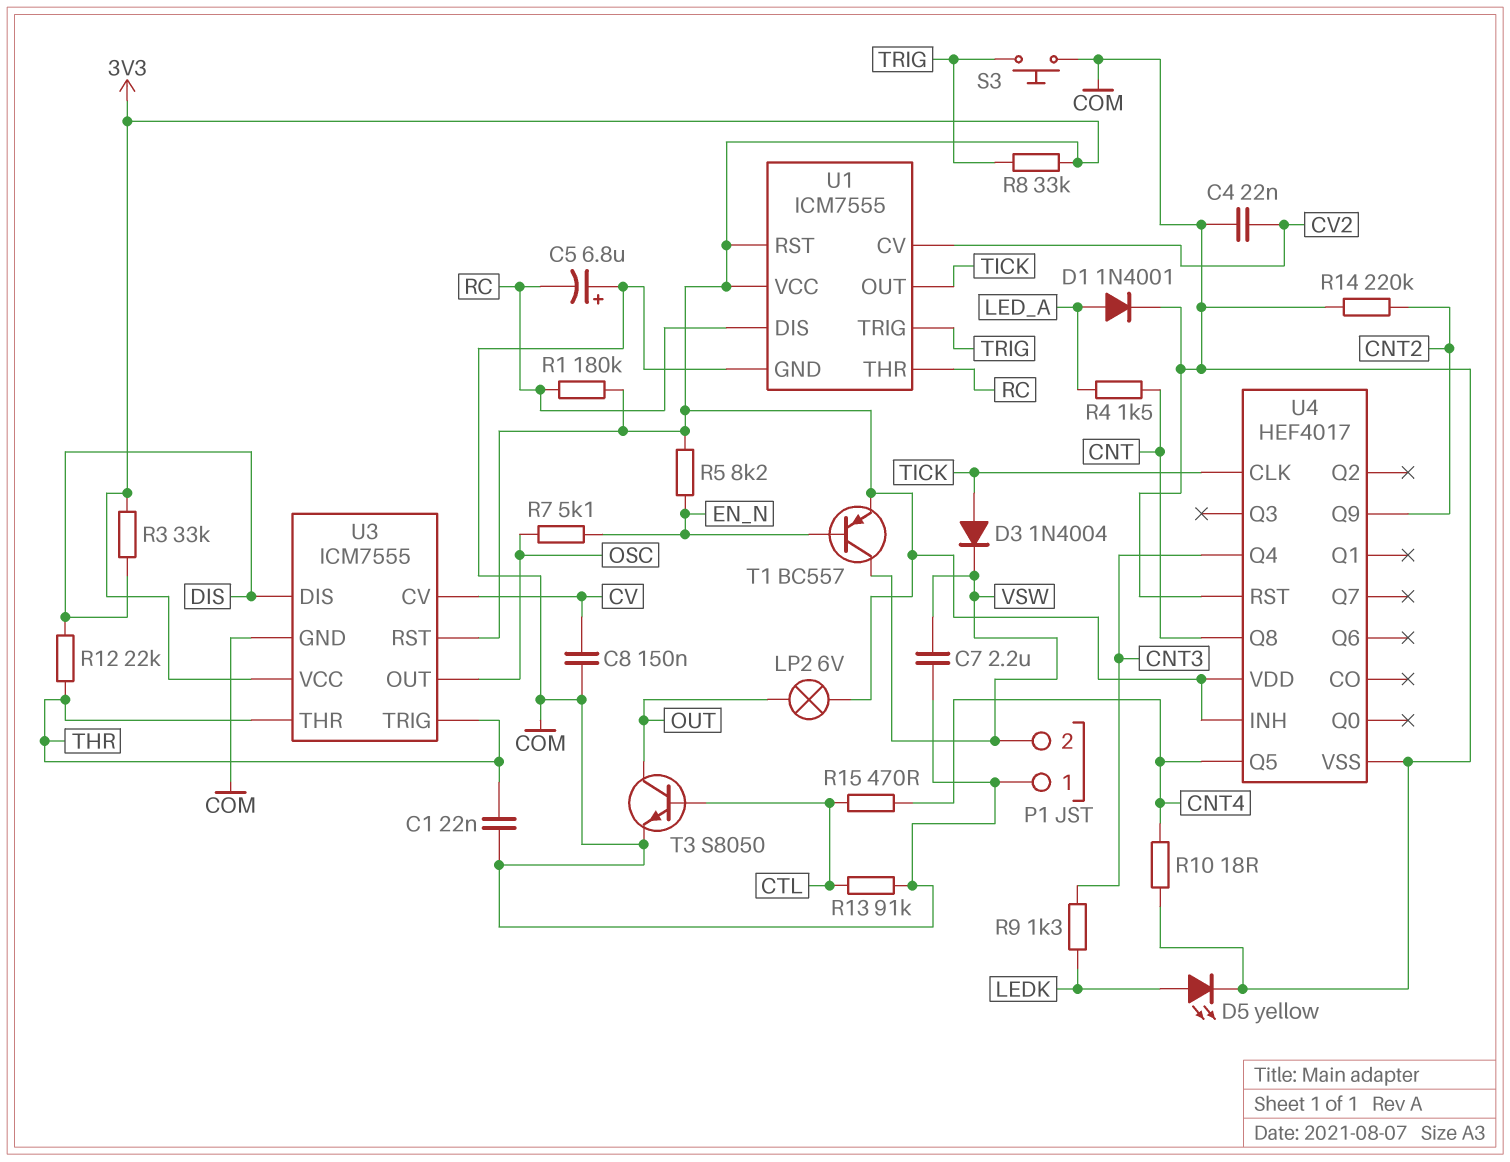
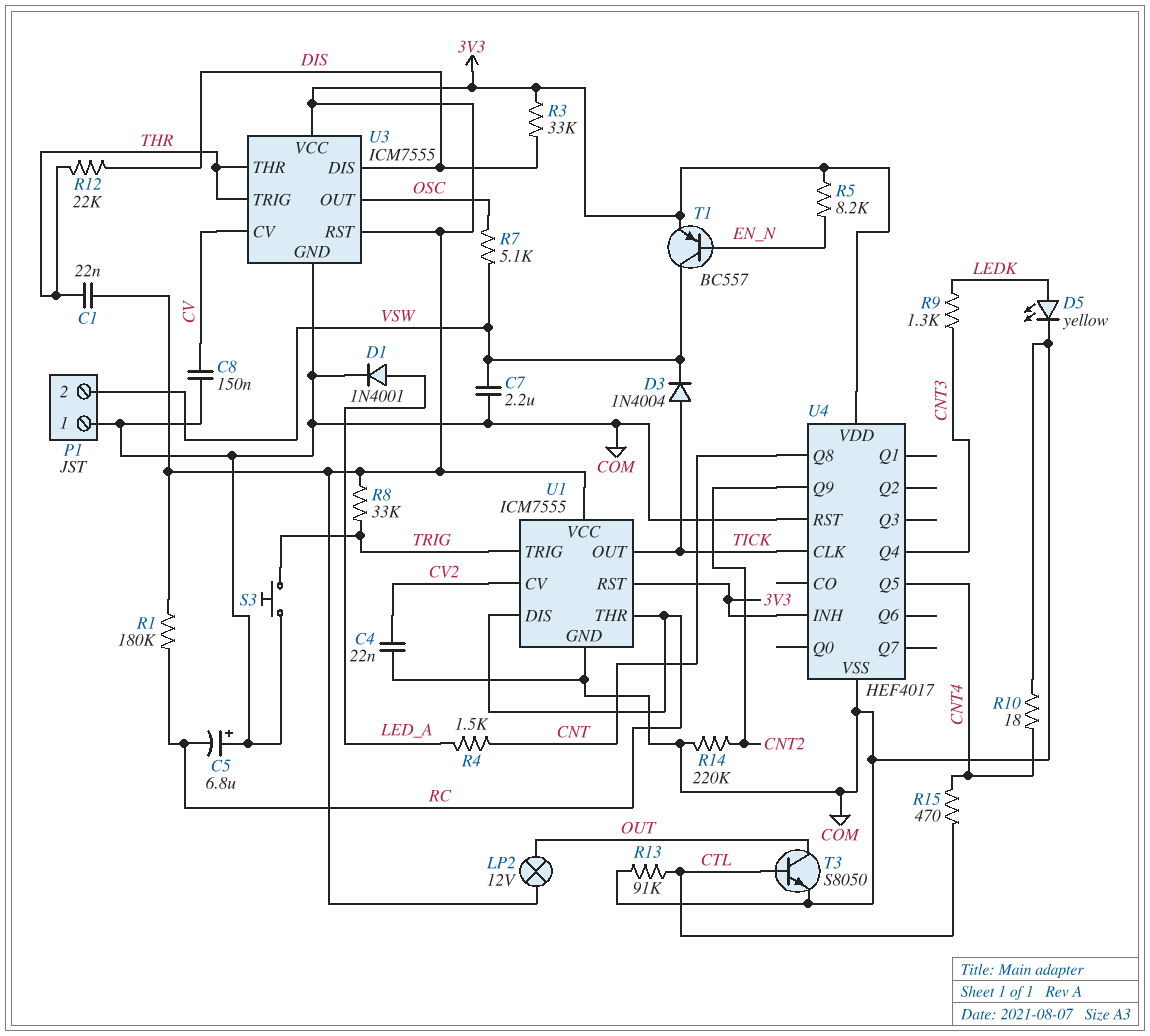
C1: 22nF (COM, THR) -> 22nF (3V3, THR)
LP2: lamp 6V (3V3, OUT) -> lamp 12V (3V3, OUT)
R7: 5.1k (EN_N, OSC) -> 5.1k (OSC, VSW)

